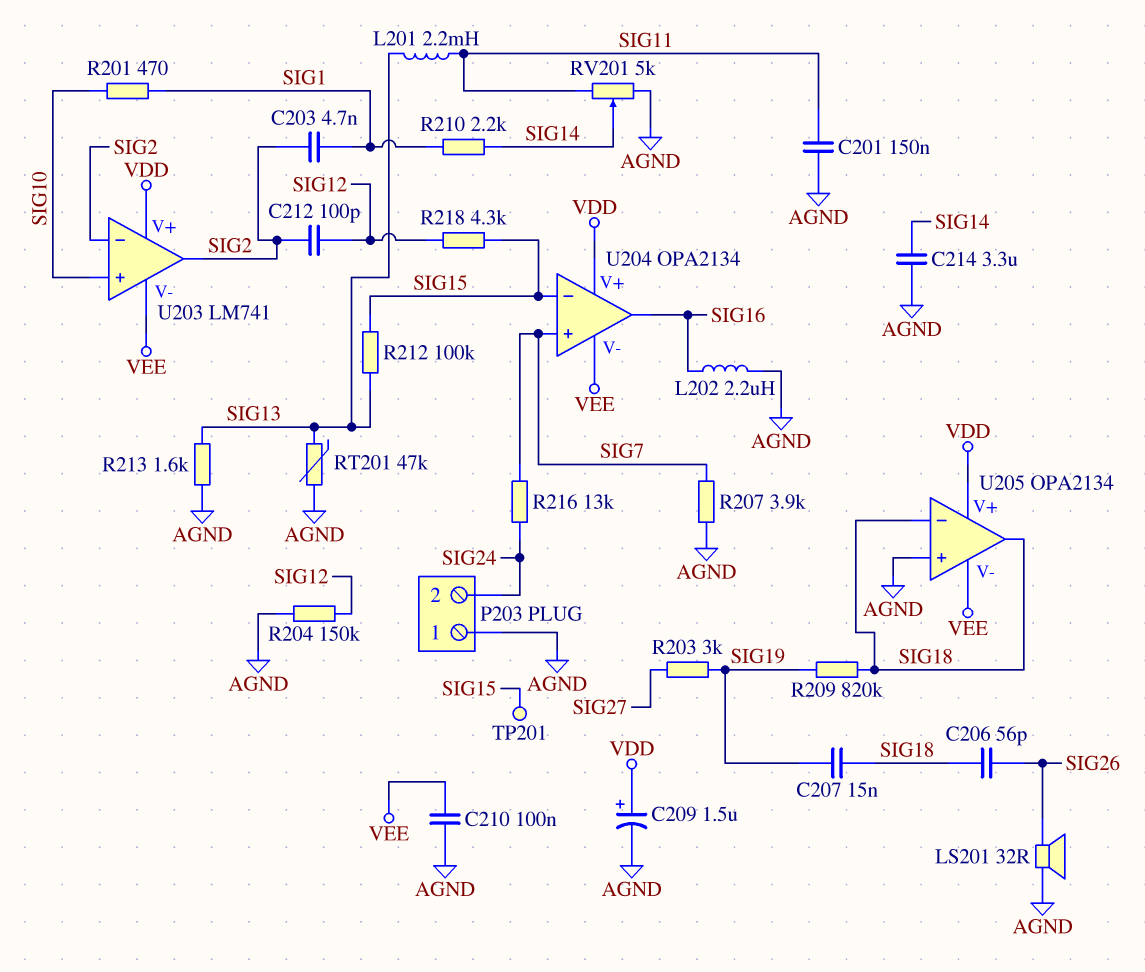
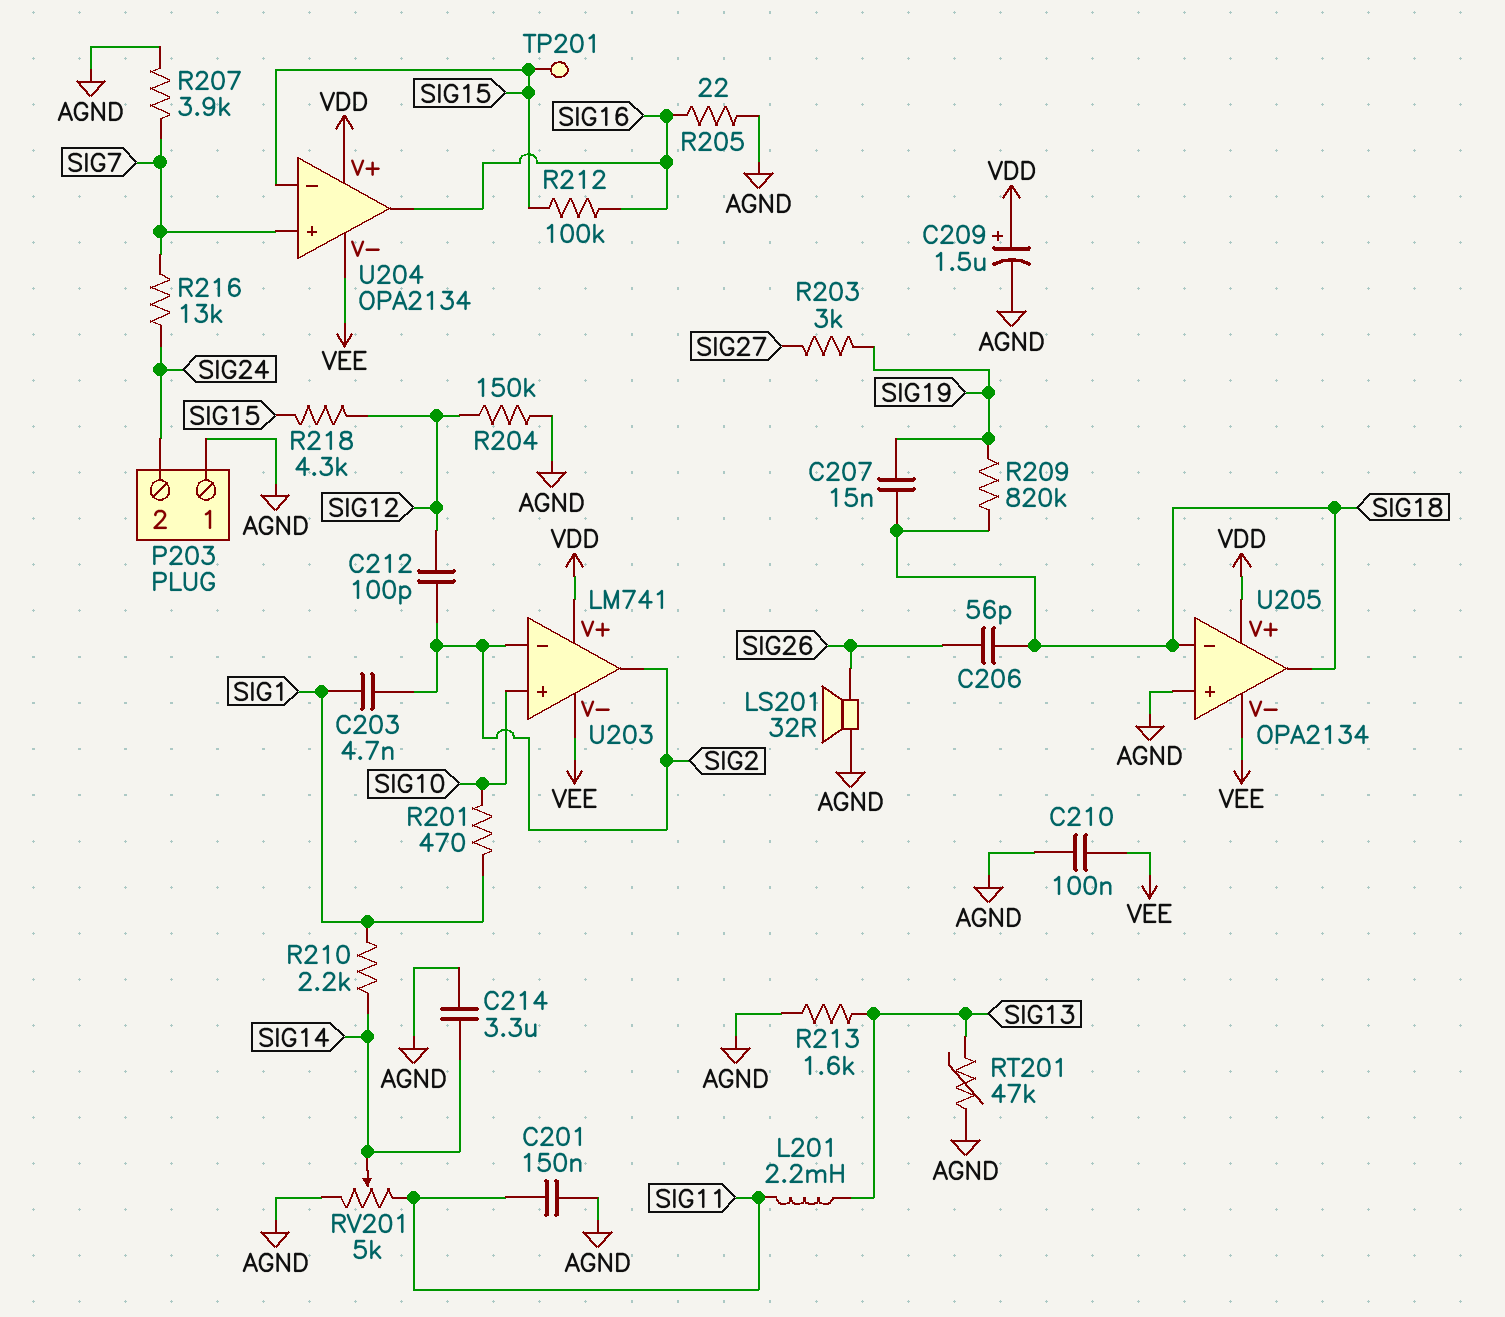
L202: 2.2uH (AGND, SIG16) -> none
R205: none -> 22 (AGND, SIG16)
R212: 100k (SIG13, SIG15) -> 100k (SIG15, SIG16)

